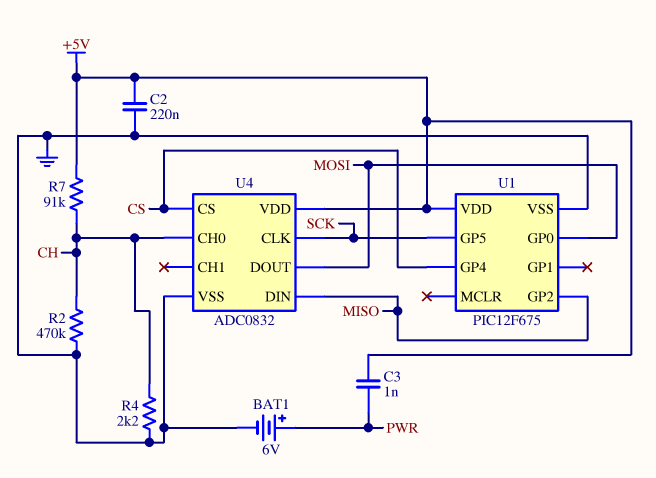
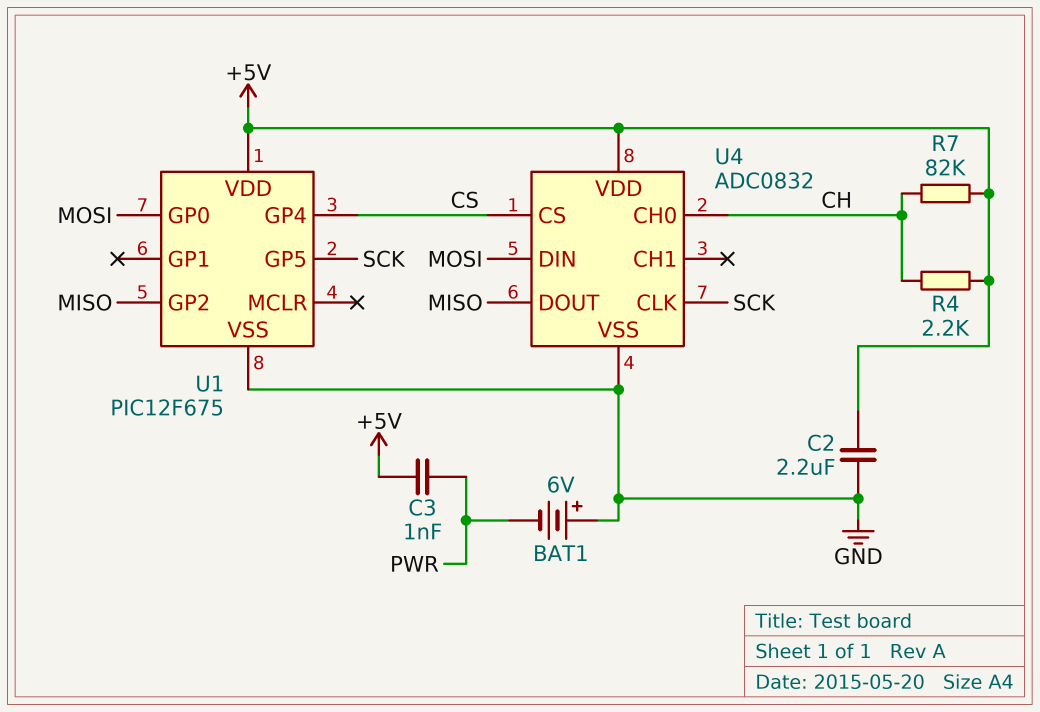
BAT1: 6V (plus PWR, minus GND) -> 6V (plus GND, minus PWR)
C2: 220nF (+5V, GND) -> 2.2uF (+5V, GND)
R2: 470k (CH, GND) -> none
R4: 2.2k (CH, GND) -> 2.2k (+5V, CH)
R7: 91k (+5V, CH) -> 82k (+5V, CH)
U4 pin DIN: MISO -> MOSI
U4 pin DOUT: MOSI -> MISO

